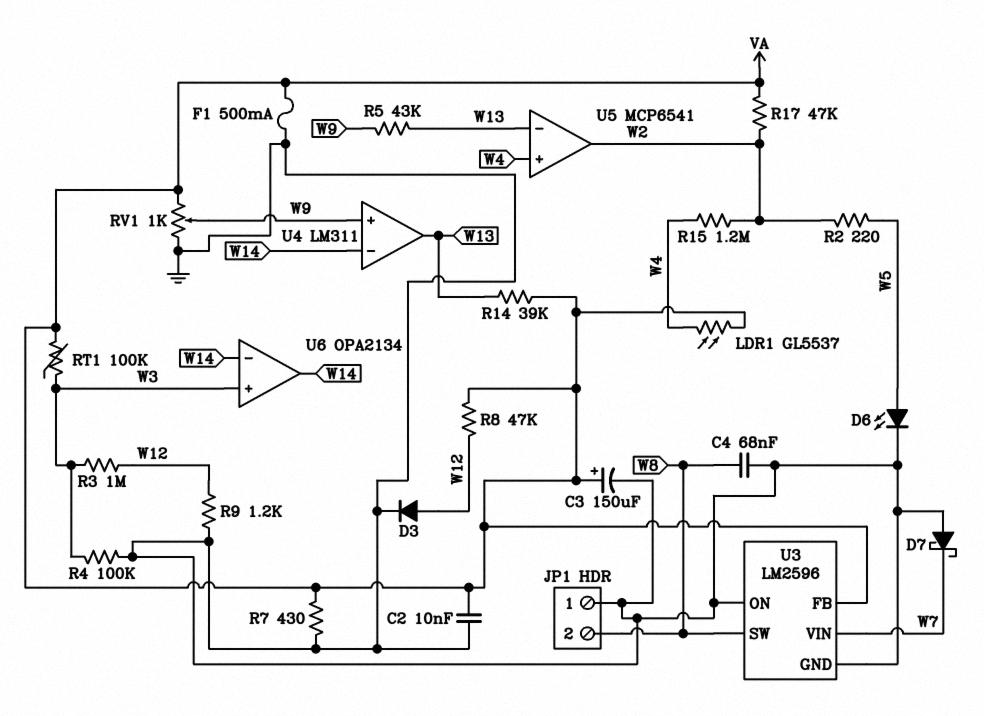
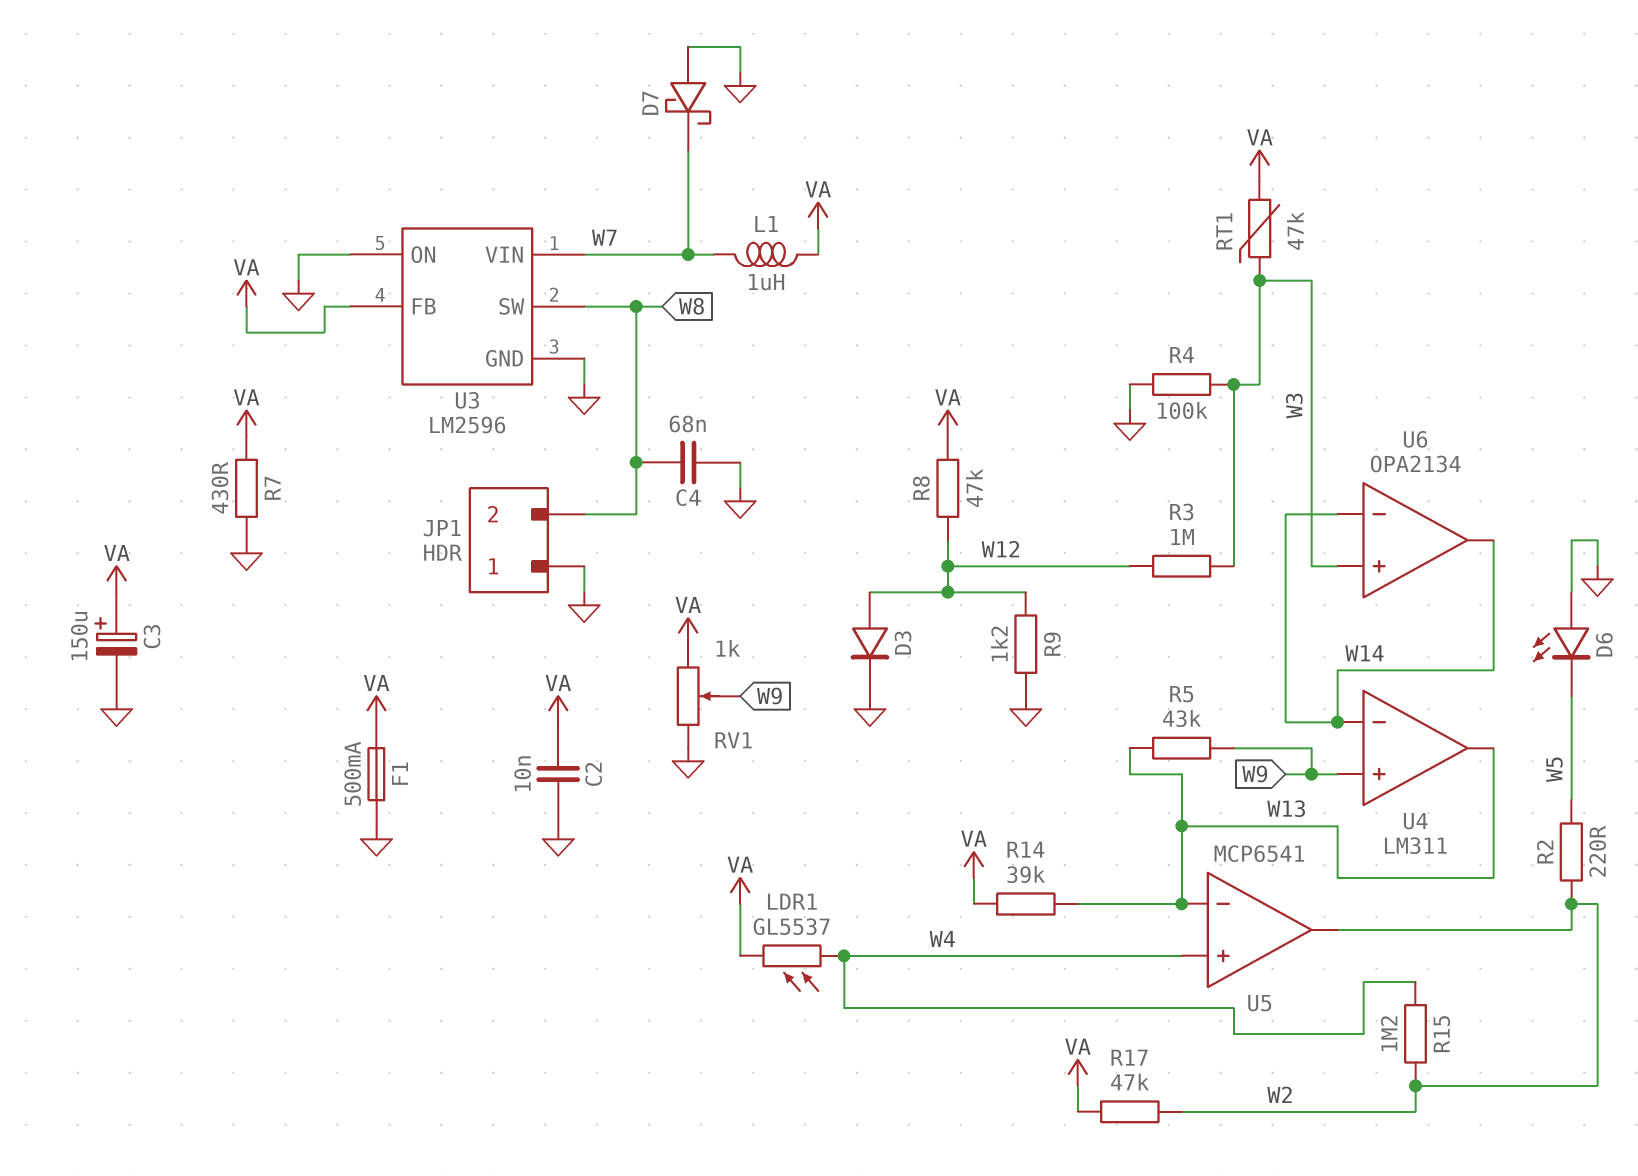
D6: LED (A W5, K GND) -> LED (A GND, K W5)
L1: none -> 1uH (VA, W7)
RT1: 100k (VA, W3) -> 47k (VA, W3)

